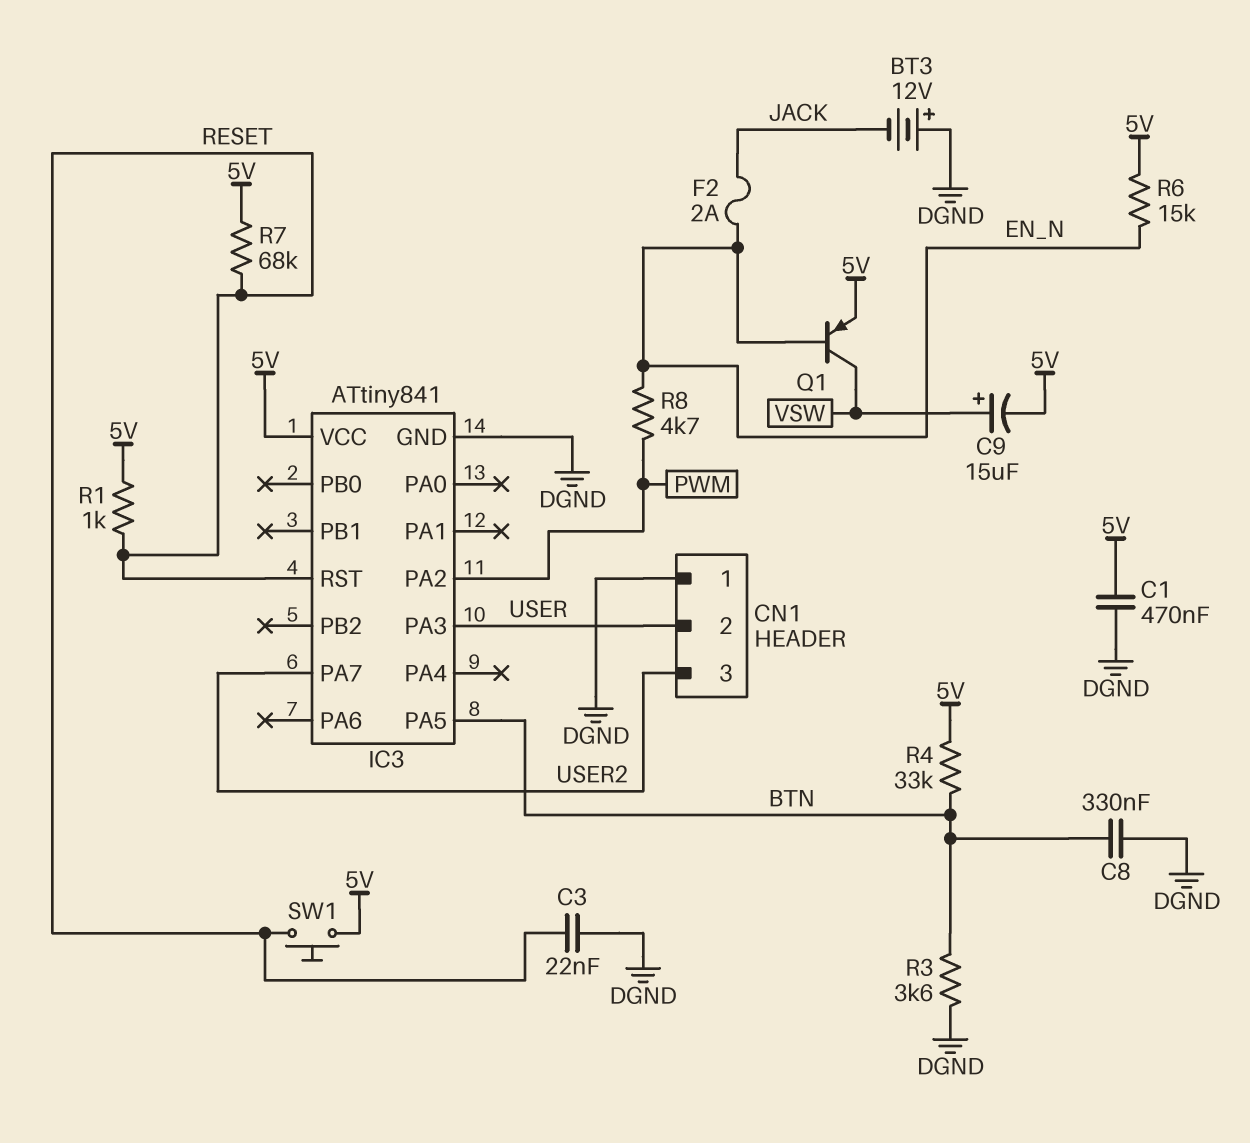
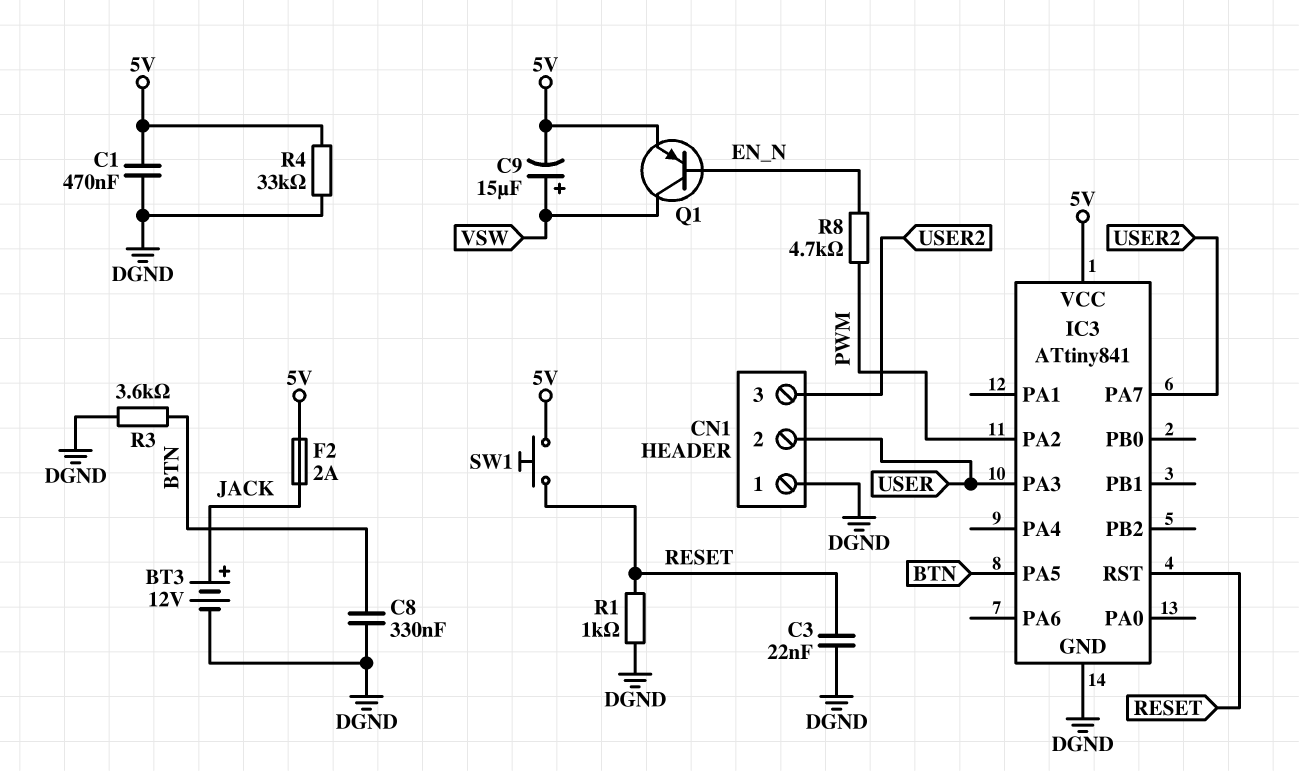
BT3: 12V (plus DGND, minus JACK) -> 12V (plus JACK, minus DGND)
F2: 2A (EN_N, JACK) -> 2A (5V, JACK)
R1: 1k (5V, RESET) -> 1k (DGND, RESET)
R4: 33k (5V, BTN) -> 33k (5V, DGND)
R6: 15k (5V, EN_N) -> none
R7: 68k (5V, RESET) -> none

